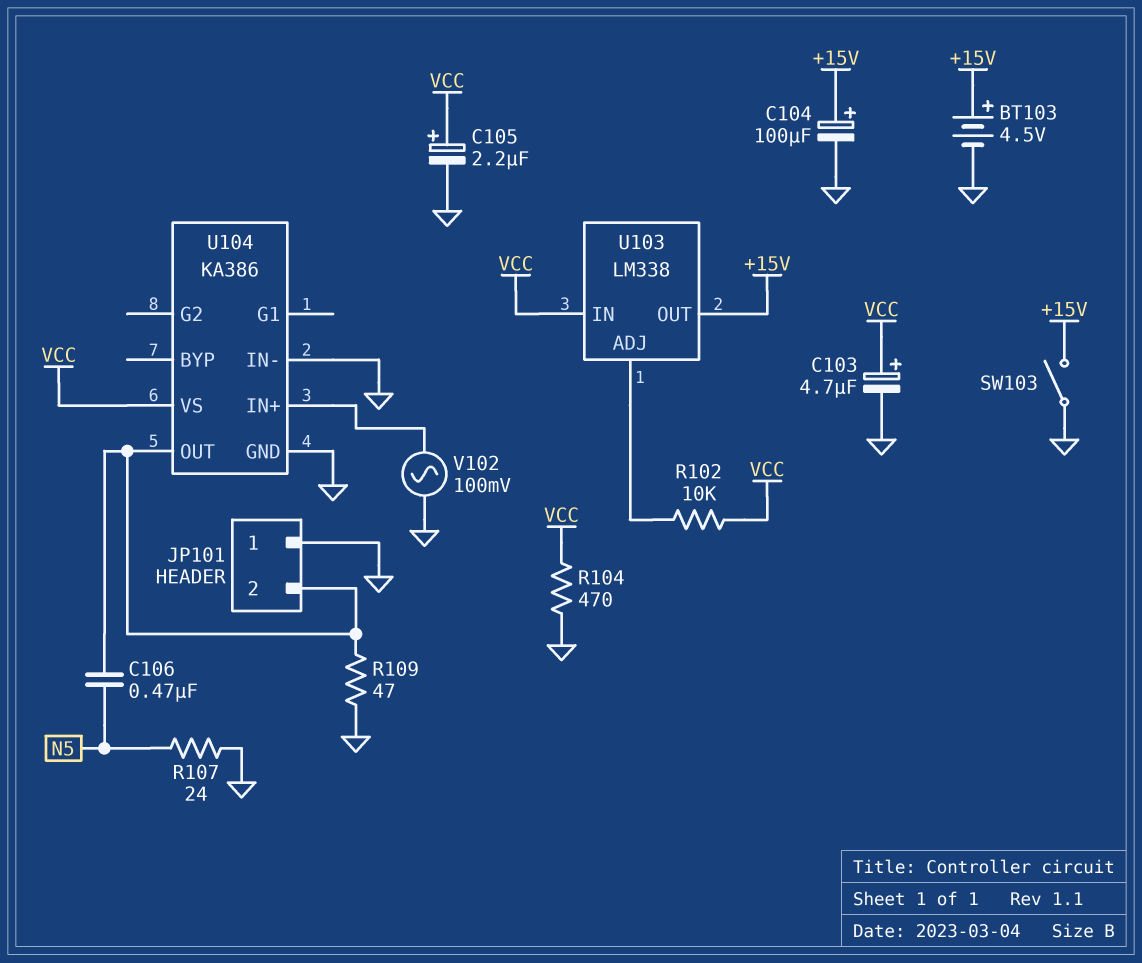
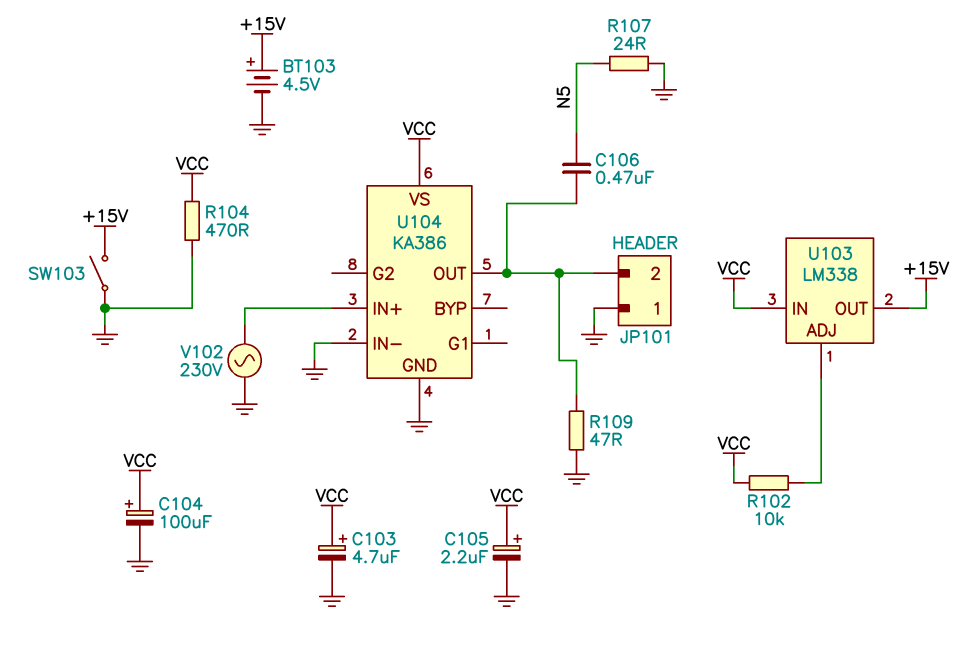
C104: 100uF (plus +15V, minus GND) -> 100uF (plus VCC, minus GND)
V102: AC 100mV (GND, U104/IN+) -> AC 230V (GND, U104/IN+)

